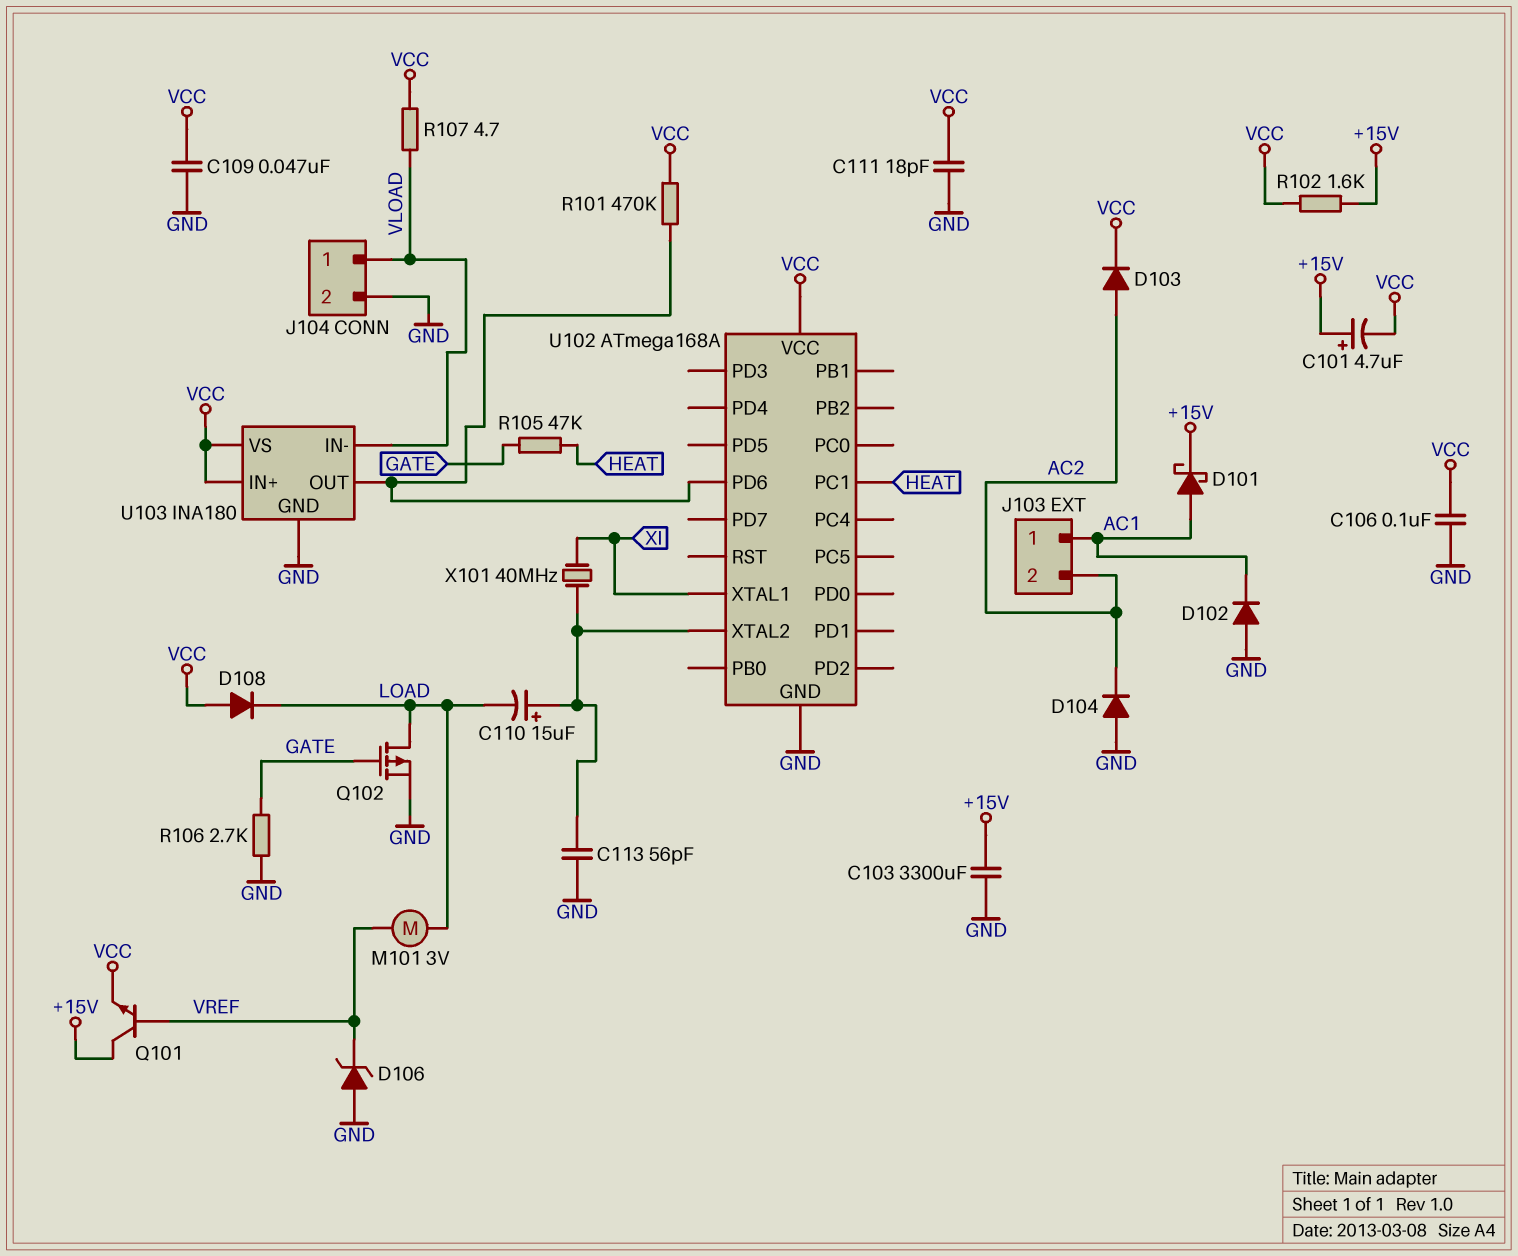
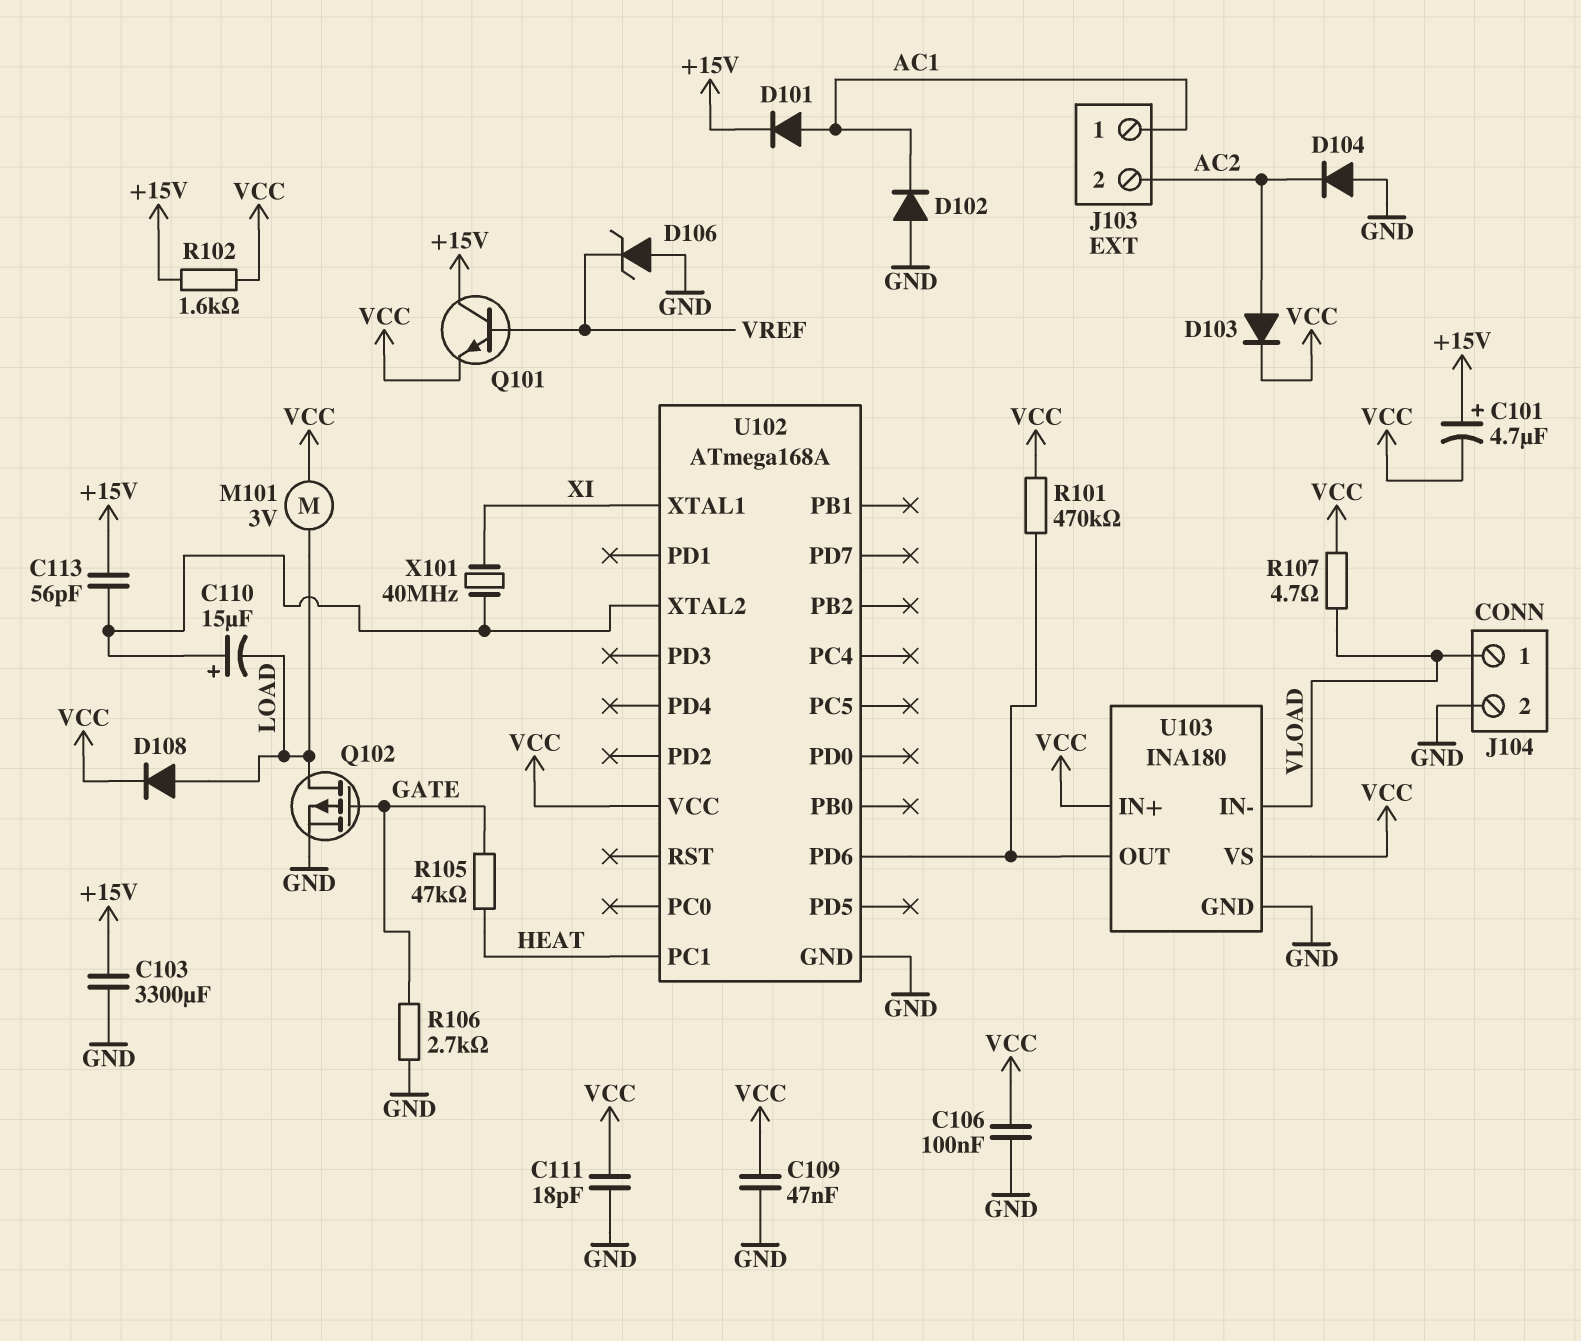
C113: 56pF (GND, U102/XTAL2) -> 56pF (+15V, U102/XTAL2)
D101: schottky (A AC1, K +15V) -> diode (A AC1, K +15V)
D108: diode (A VCC, K LOAD) -> diode (A LOAD, K VCC)
M101: motor 3V (LOAD, VREF) -> motor 3V (LOAD, VCC)

